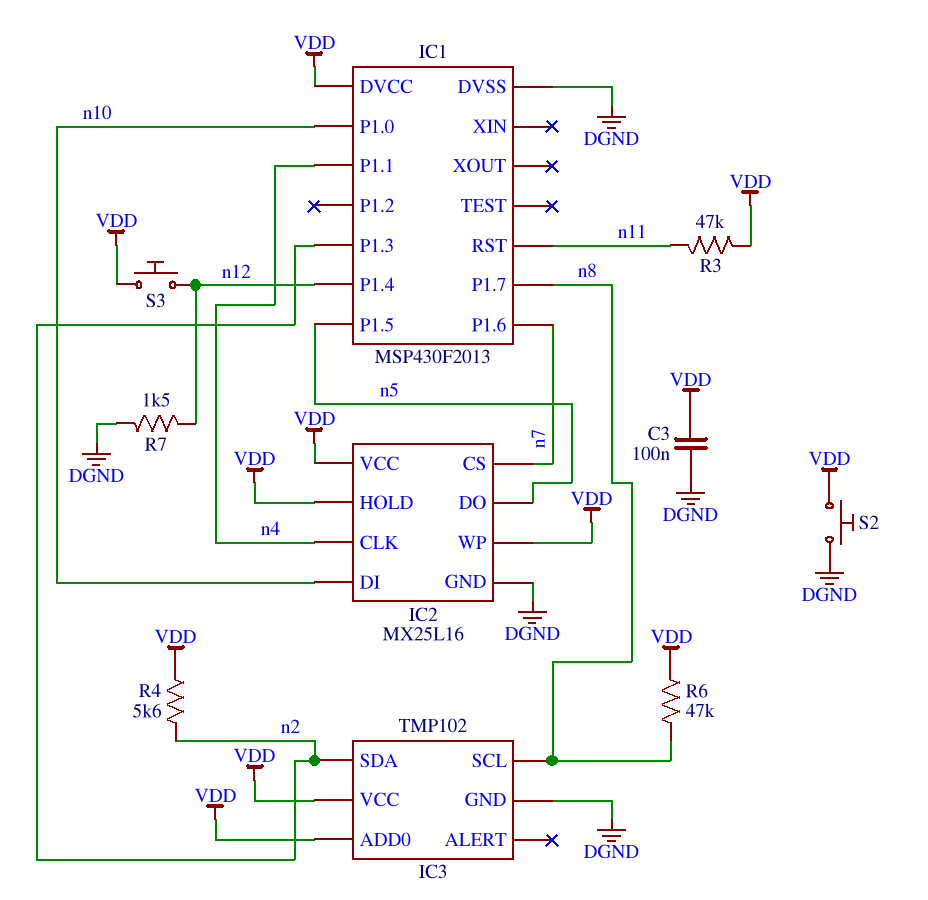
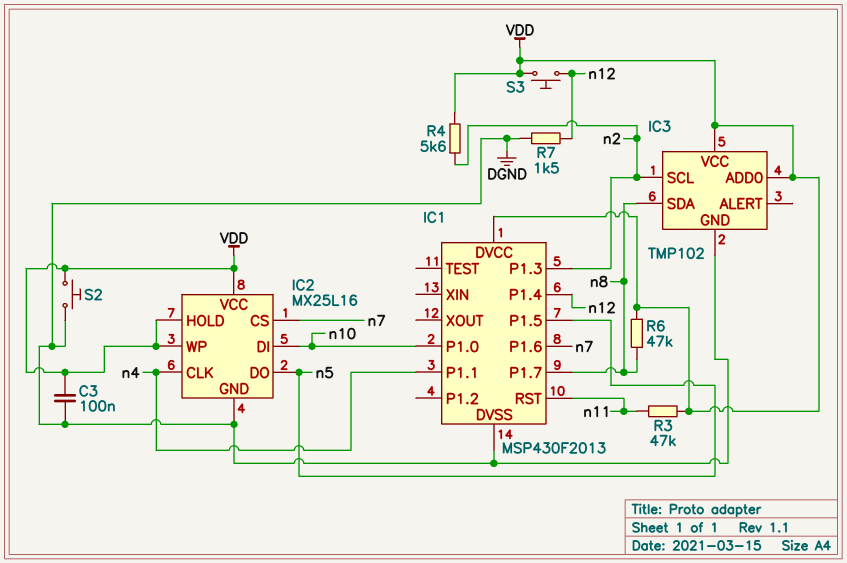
IC3 pin SCL: n8 -> n2
IC3 pin SDA: n2 -> n8

